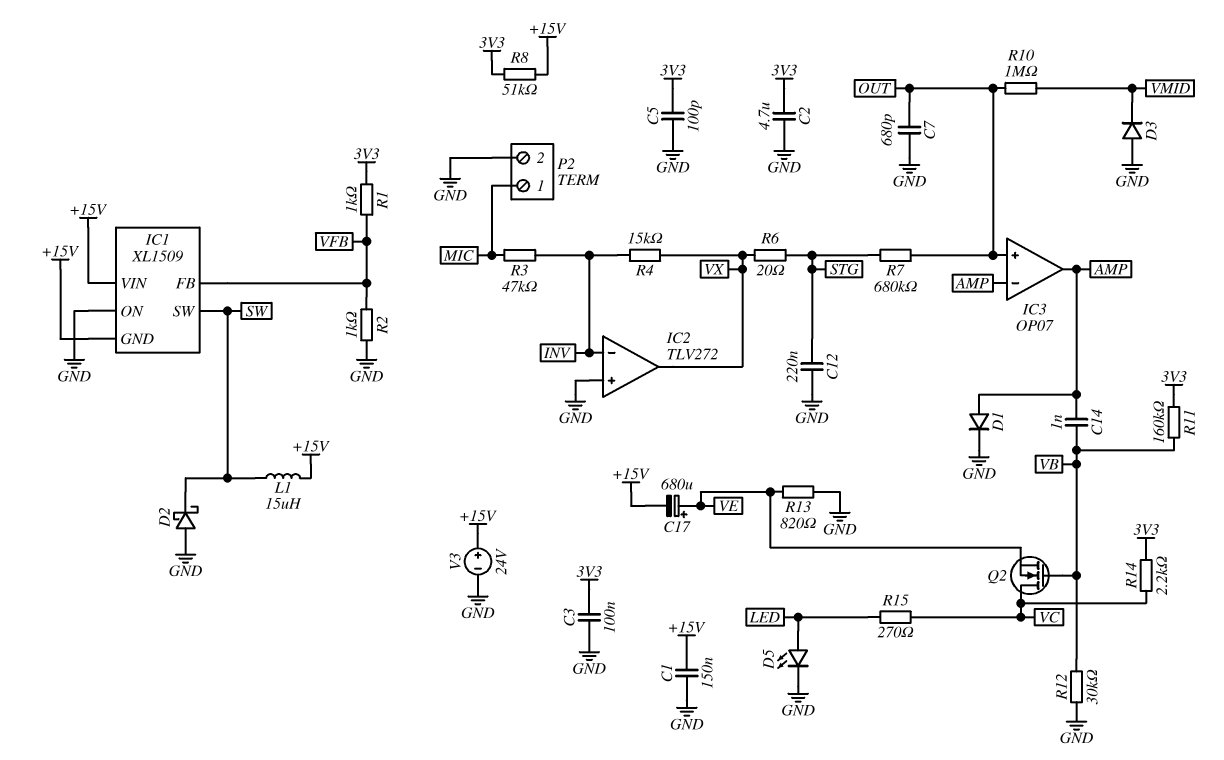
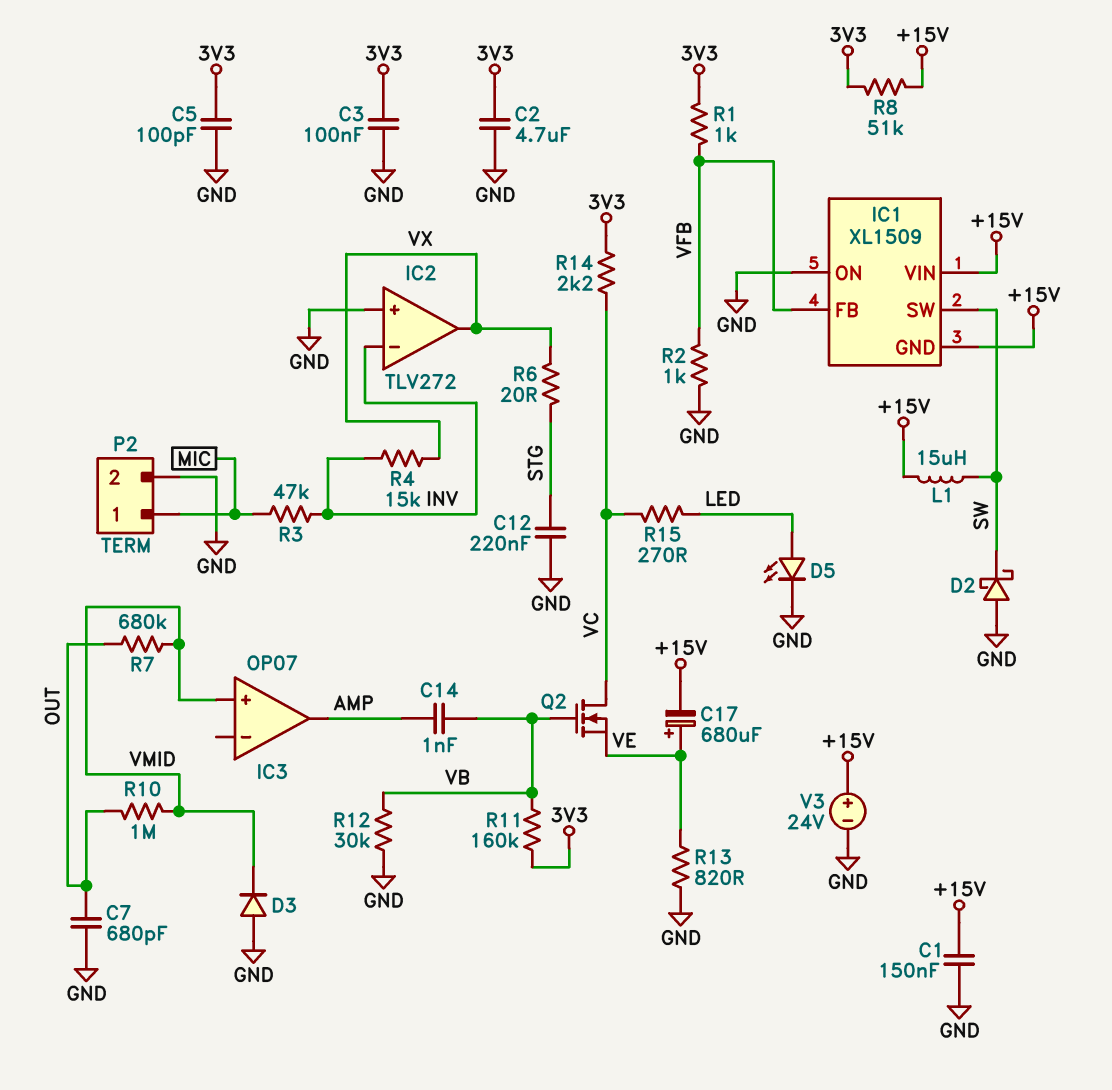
D1: diode (A AMP, K GND) -> none
IC3 pin in+: OUT -> VMID
IC3 pin in-: AMP -> none
R7: 680k (OUT, STG) -> 680k (OUT, VMID)

